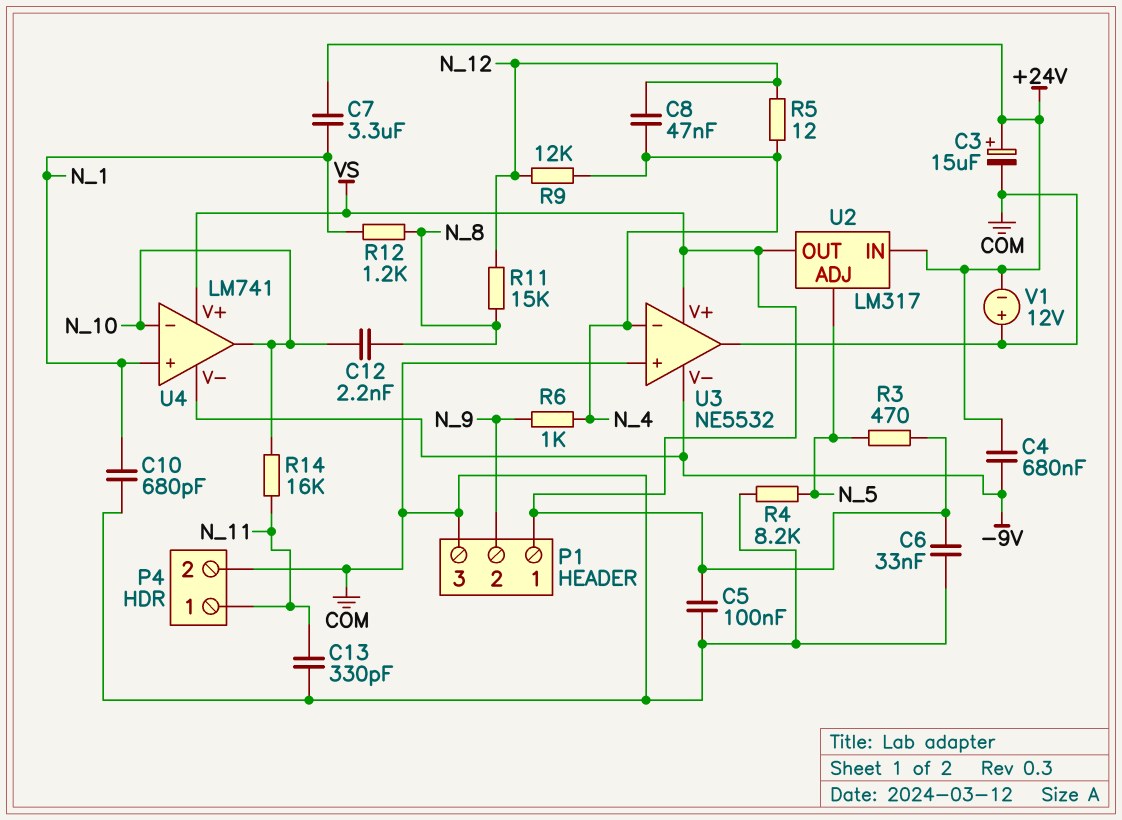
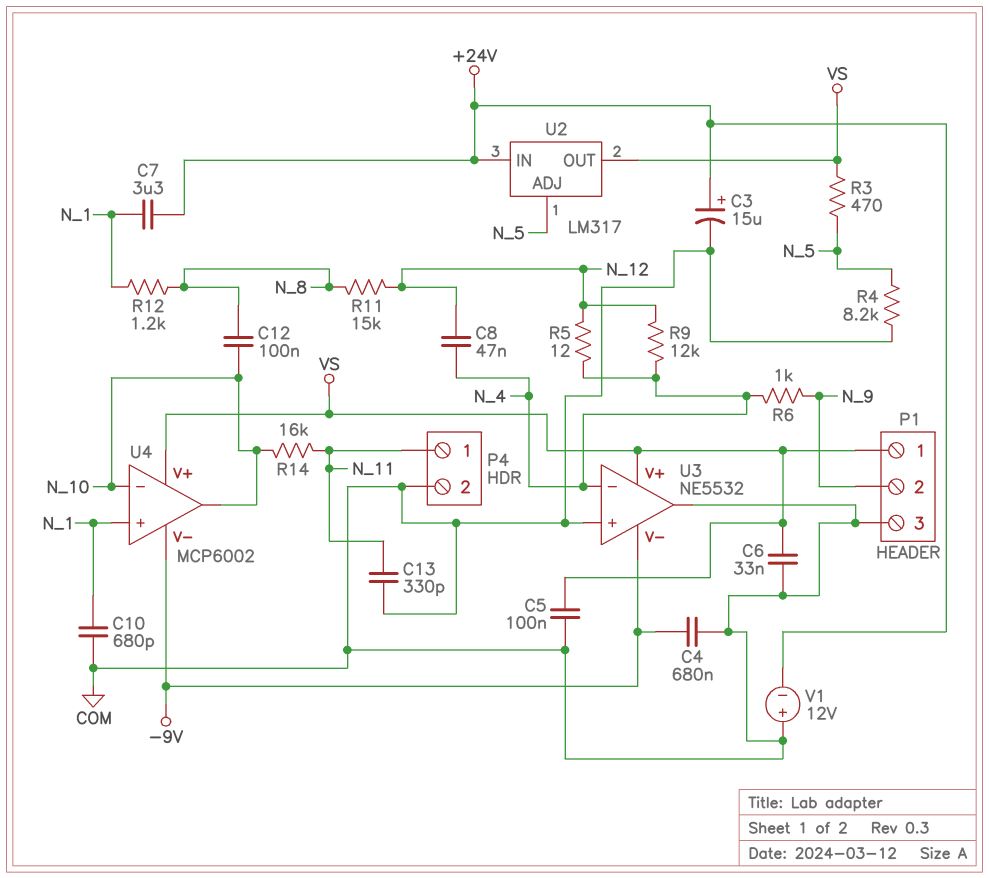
C4: 680nF (+24V, -9V) -> 680nF (-9V, COM)
C12: 2.2nF (N_8, N_10) -> 100nF (N_8, N_10)
U4: LM741 -> MCP6002

